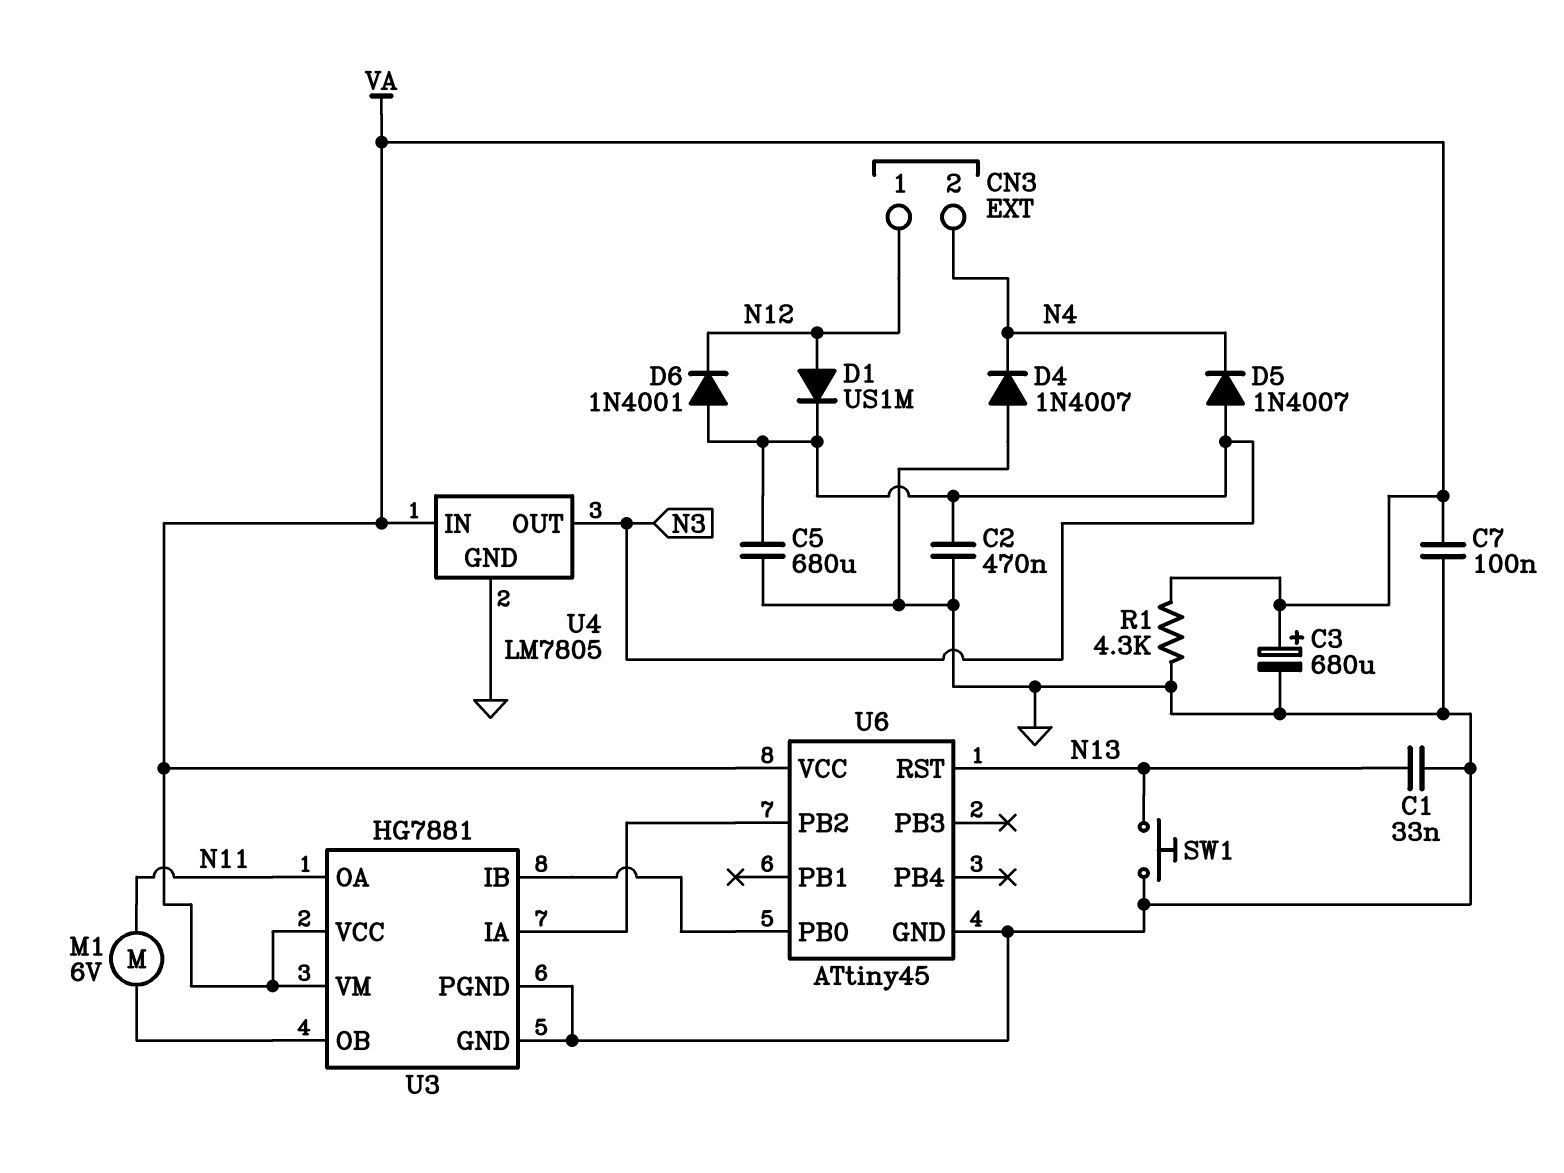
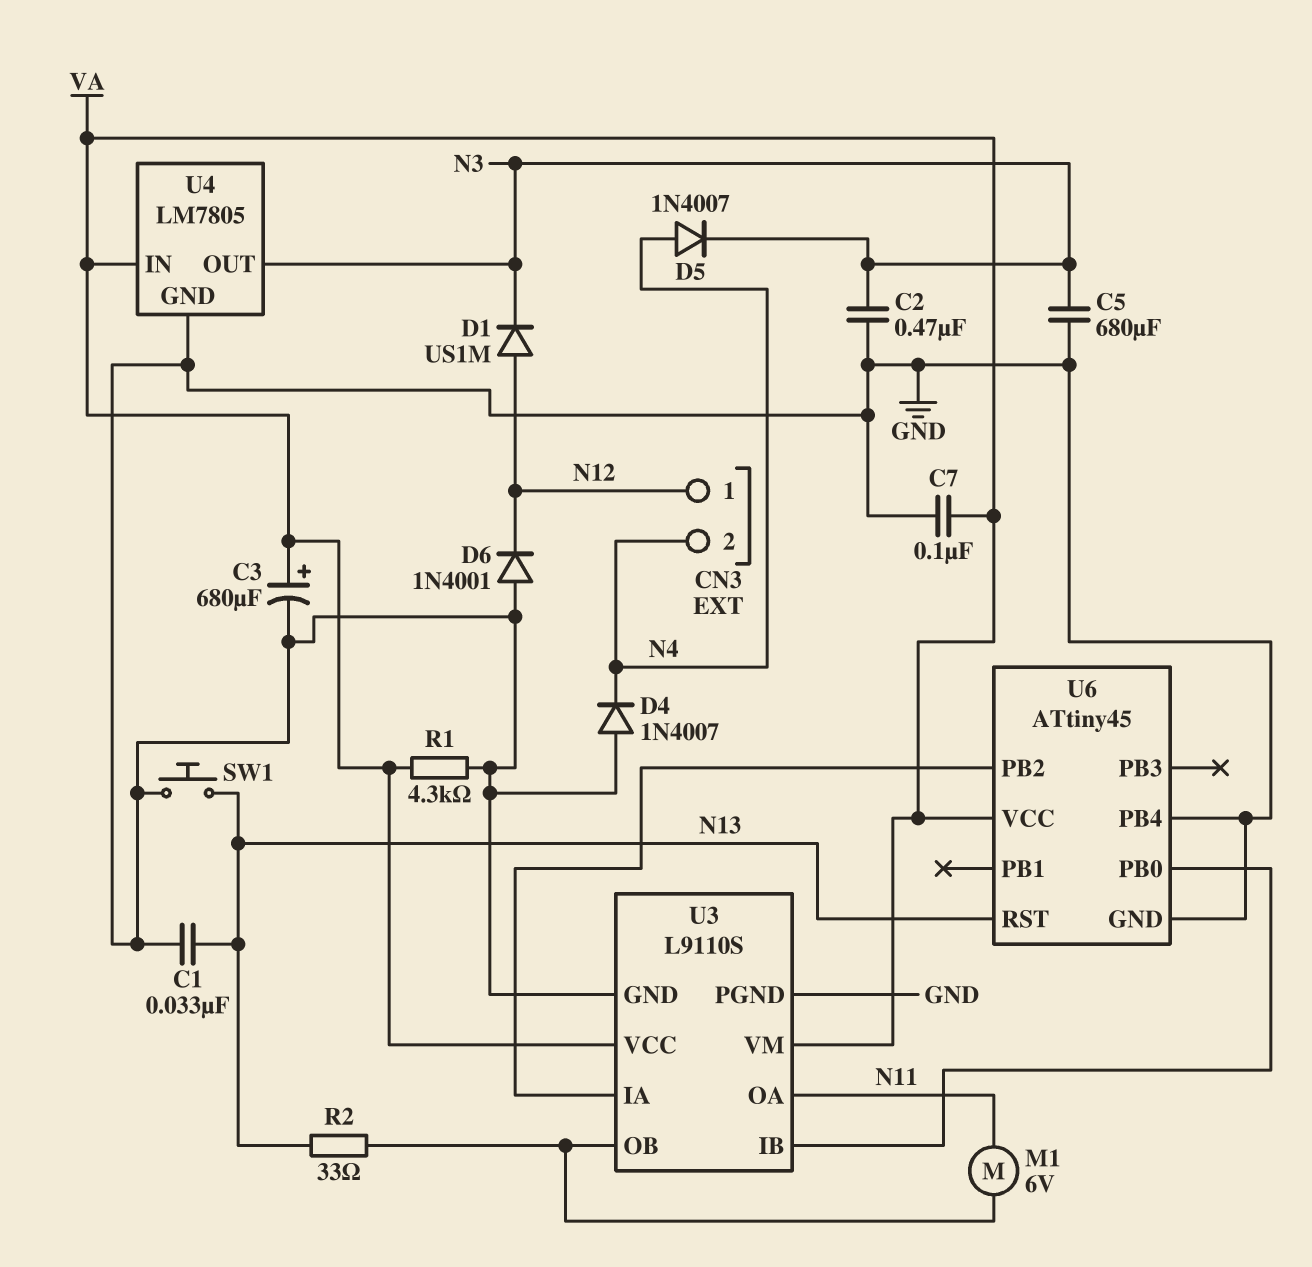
D5: diode 1N4007 (A N3, K N4) -> diode 1N4007 (A N4, K N3)
D6: diode 1N4001 (A N3, K N12) -> diode 1N4001 (A GND, K N12)
R2: none -> 33 (N13, U3/OB)
U3: HG7881 -> L9110S
U6 pin PB4: none -> GND

